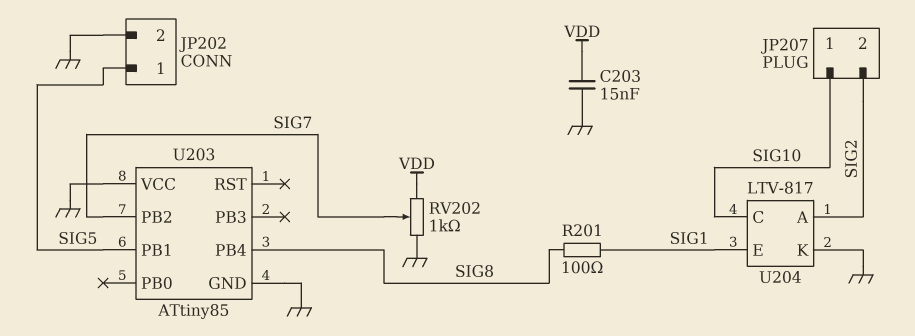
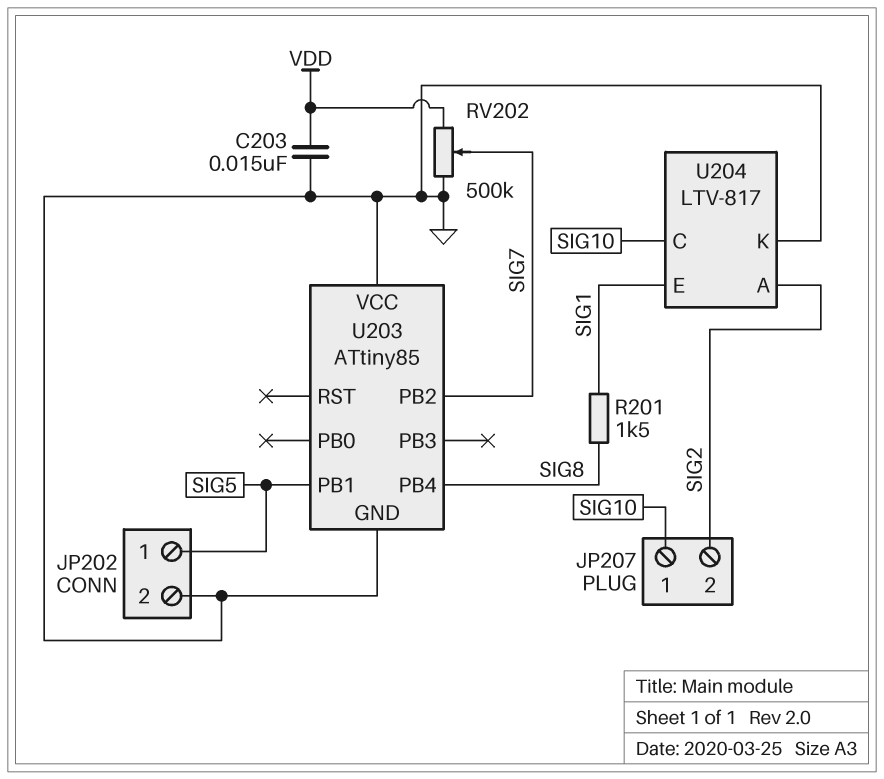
R201: 100 (SIG1, SIG8) -> 1.5k (SIG1, SIG8)
RV202: 1k (GND, VDD, wiper SIG7) -> 500k (GND, VDD, wiper SIG7)

